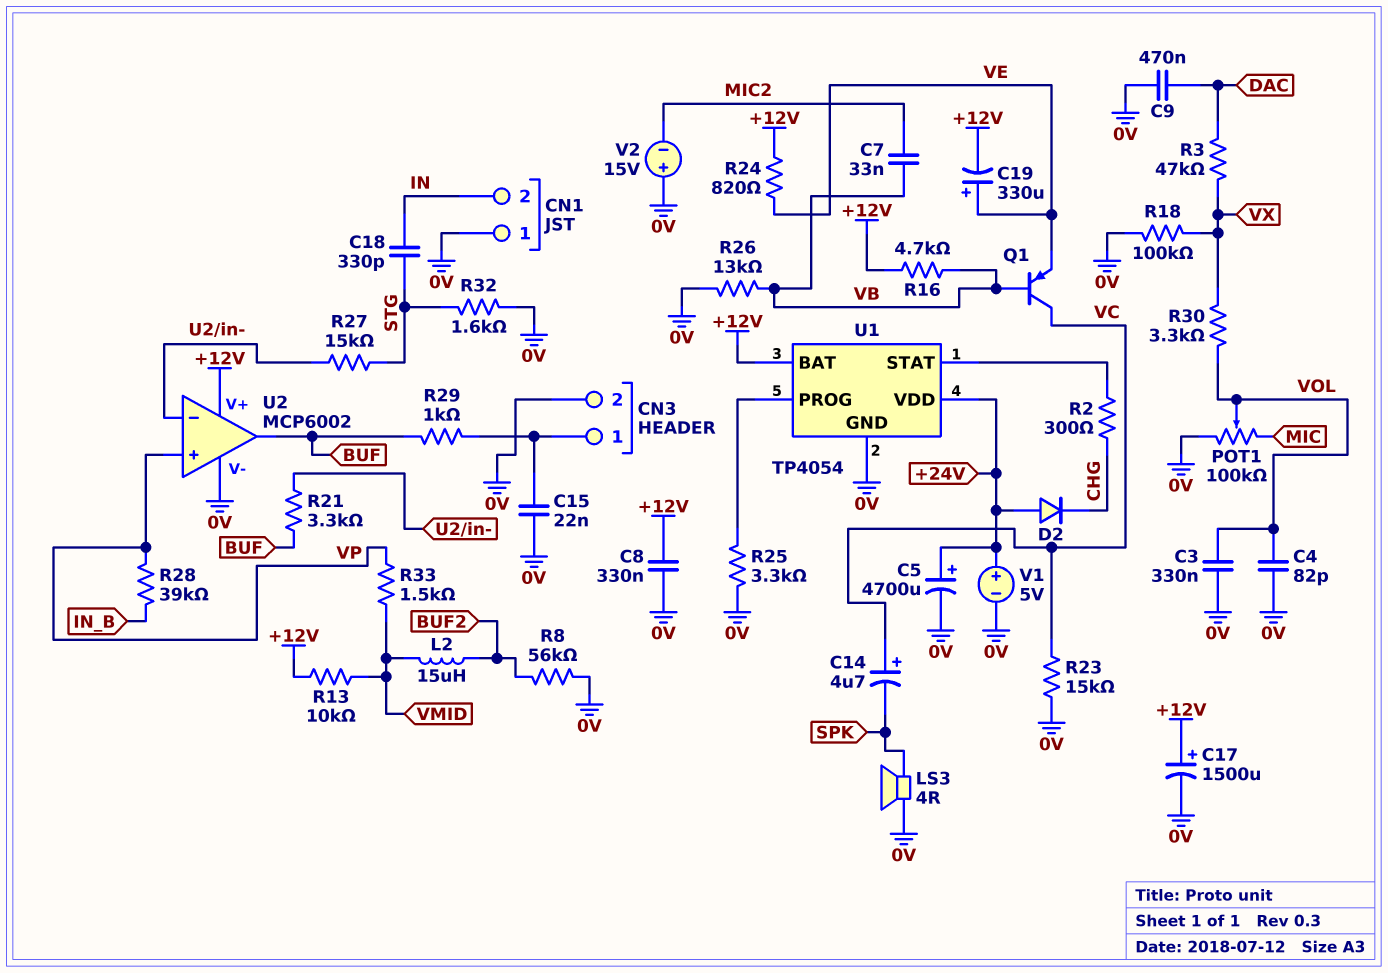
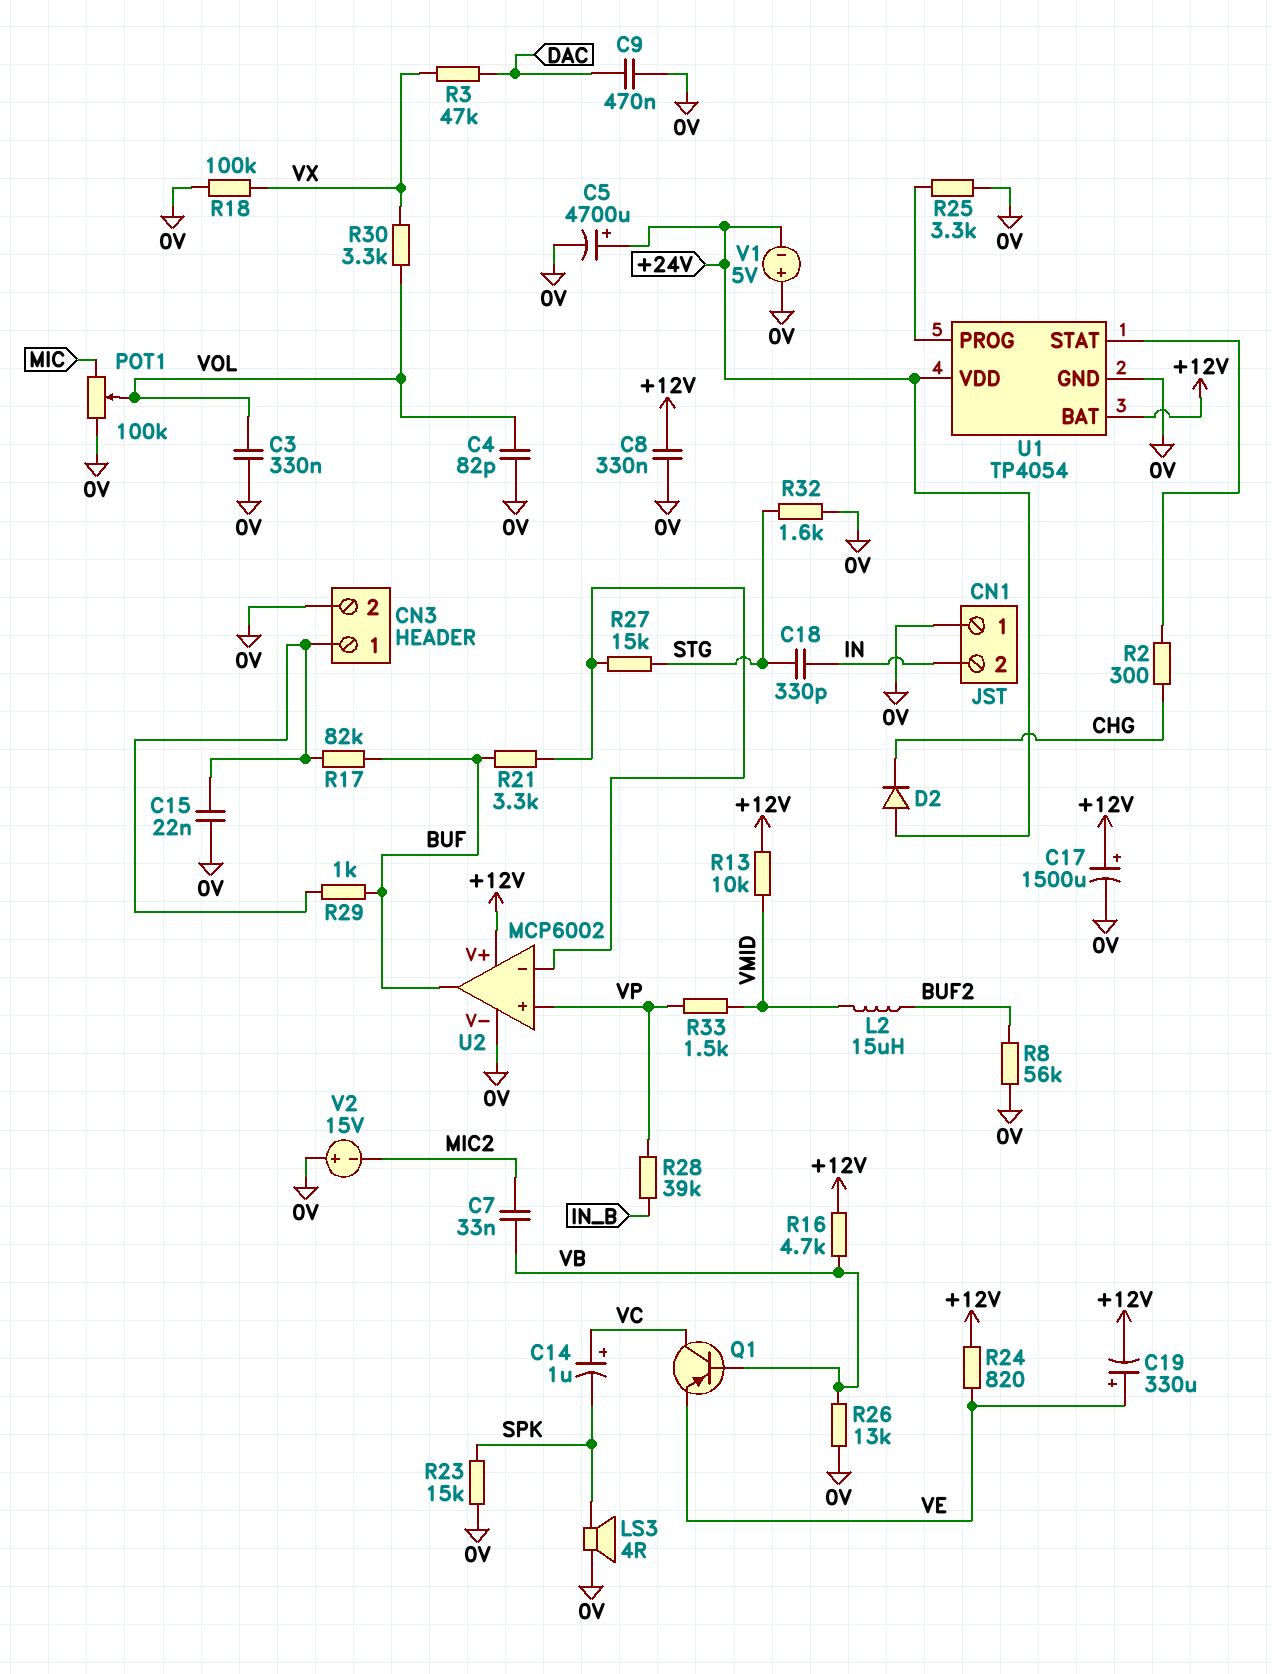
C14: 4.7uF (plus VC, minus SPK) -> 1uF (plus VC, minus SPK)
R17: none -> 82k (BUF, CN3/1)
R23: 15k (0V, VC) -> 15k (0V, SPK)
V1: 5V (plus +24V, minus 0V) -> 5V (plus 0V, minus +24V)

